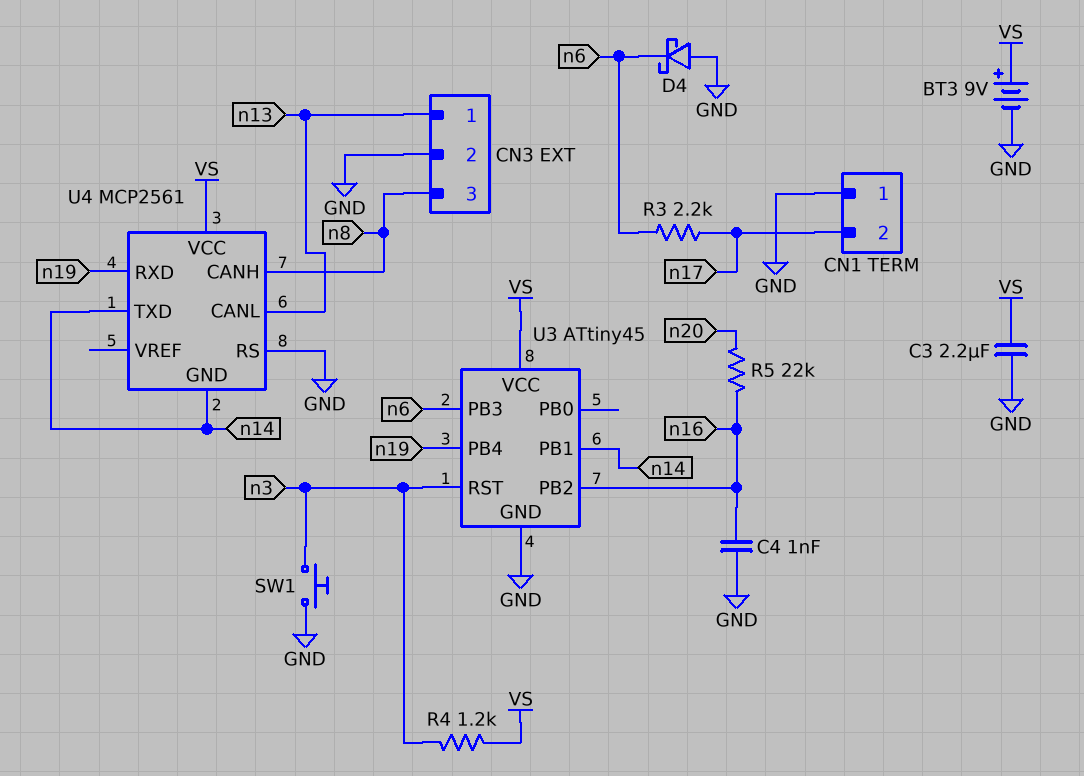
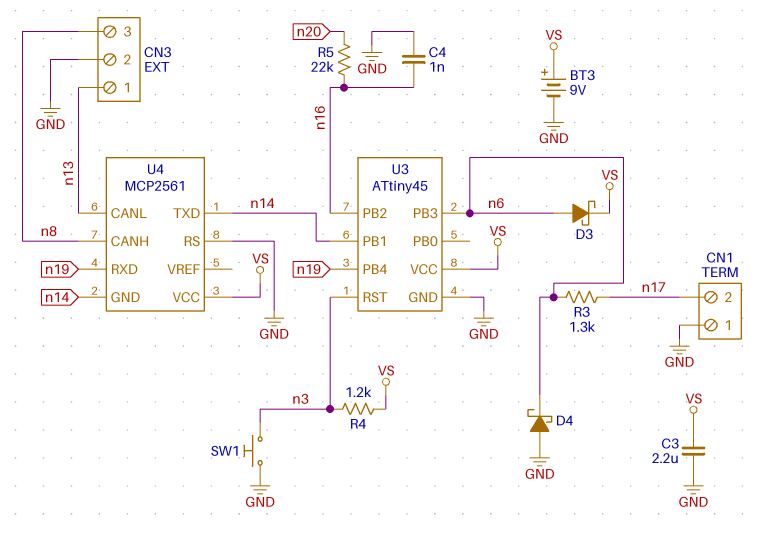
D3: none -> schottky (A n6, K VS)
R3: 2.2k (n6, n17) -> 1.3k (n6, n17)

